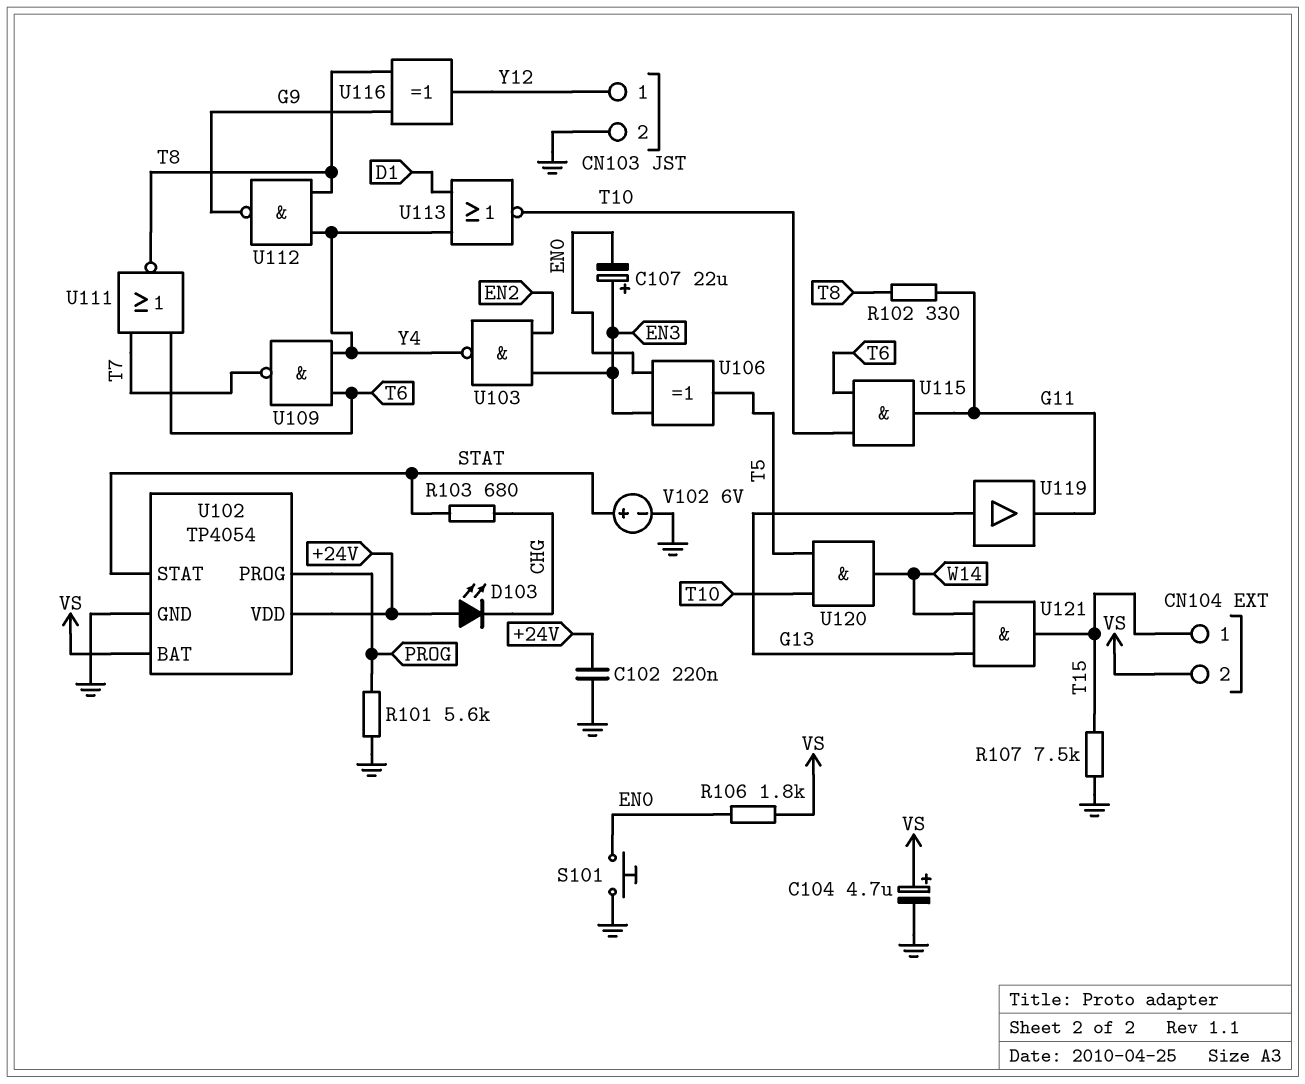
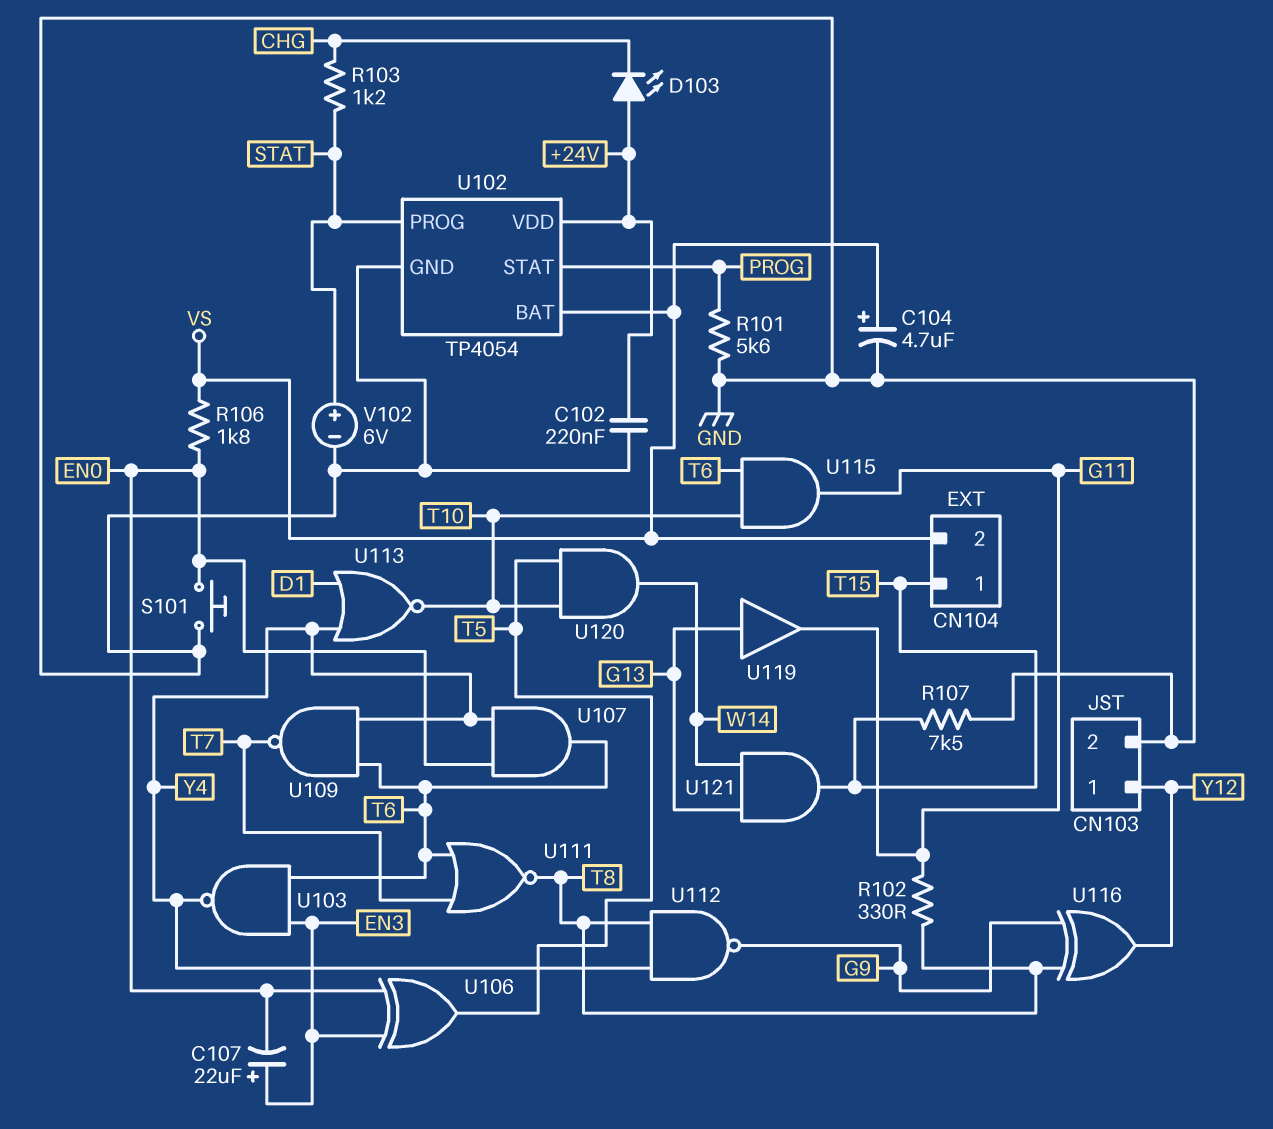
R103: 680 (CHG, STAT) -> 1.2k (CHG, STAT)
U102 pin PROG: PROG -> STAT
U102 pin STAT: STAT -> PROG
U103: NAND (in EN2, in EN3, out Y4) -> NAND (in EN3, in T6, out Y4)
U107: none -> AND (in EN0, in Y4, out T6)

